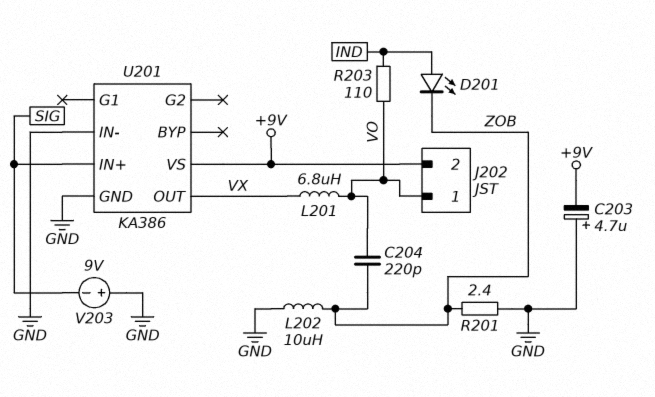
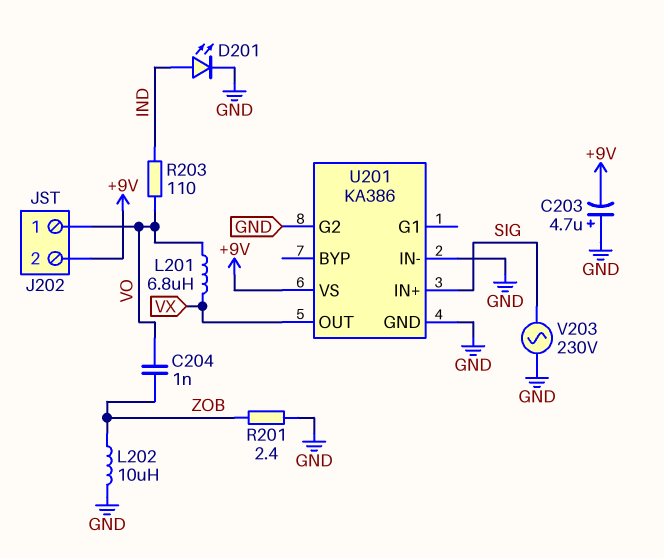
C204: 220pF (VO, ZOB) -> 1nF (VO, ZOB)
D201: LED (A IND, K ZOB) -> LED (A IND, K GND)
U201 pin G2: none -> GND
V203: 9V (plus GND, minus SIG) -> AC 230V (GND, SIG)

